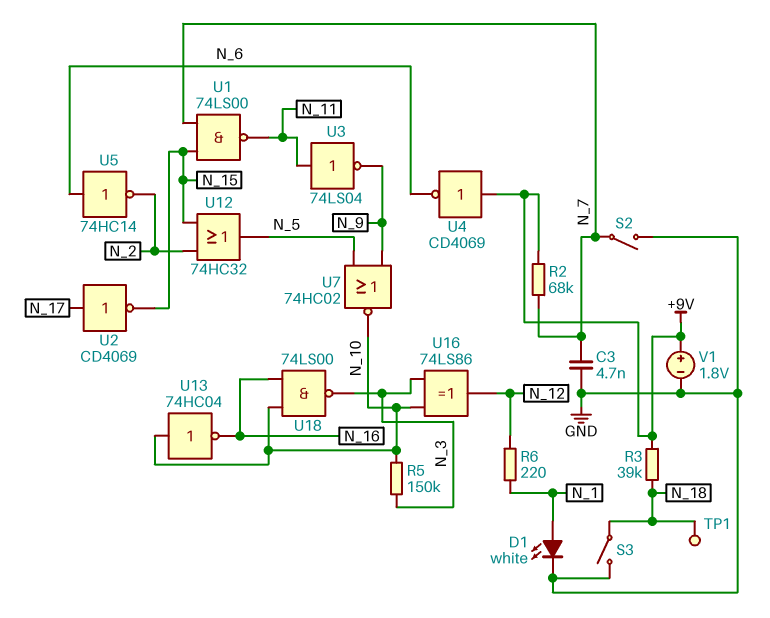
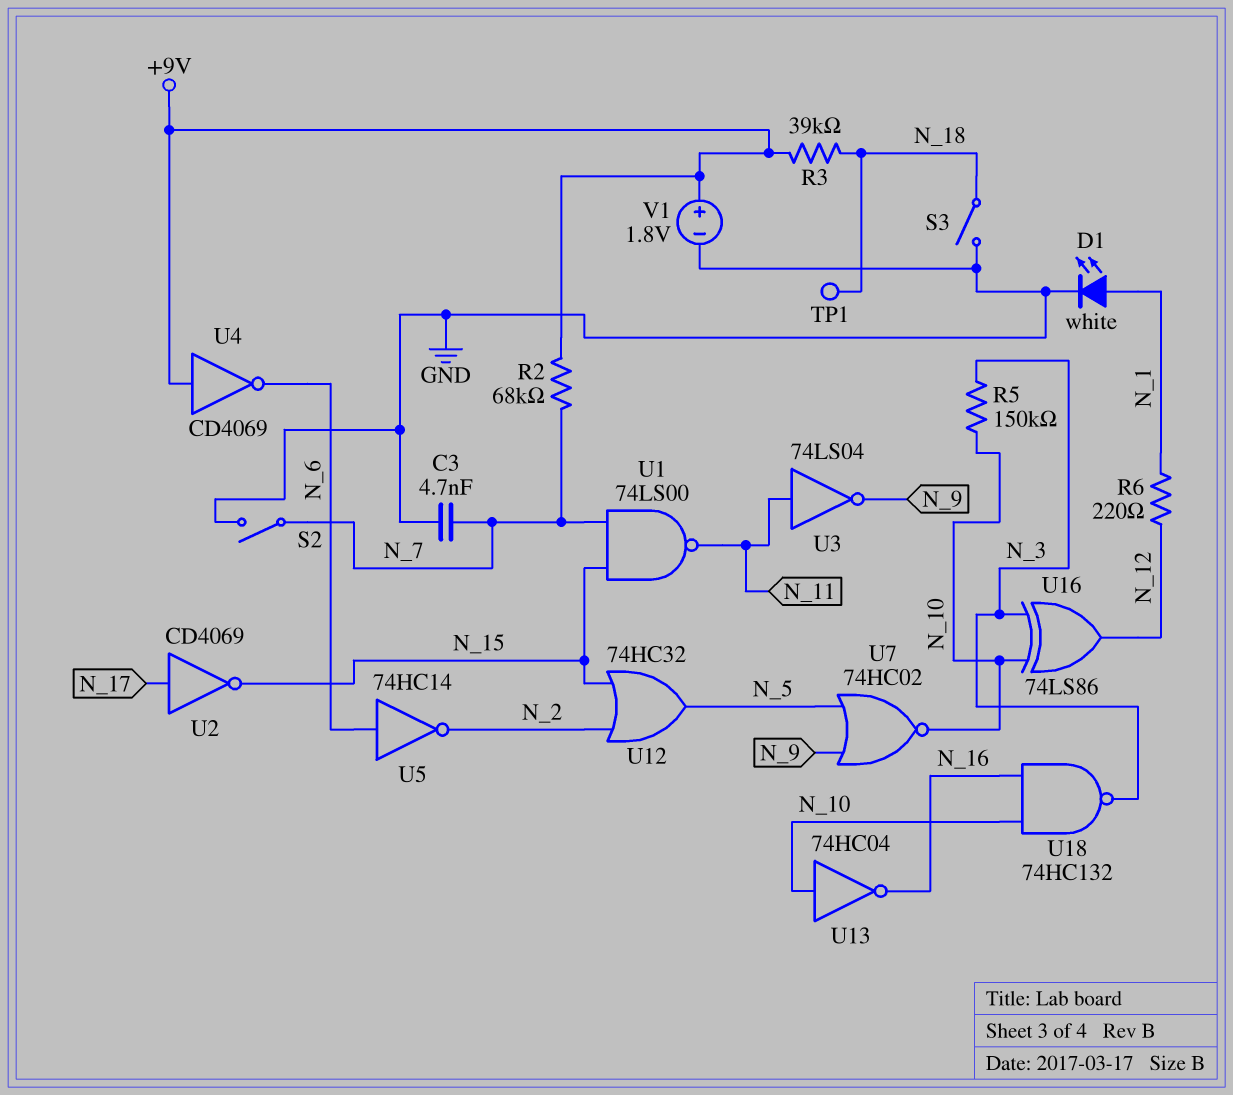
U18: NAND 74LS00 (in N_10, in N_16, out N_3) -> NAND 74HC132 (in N_10, in N_16, out N_3)

